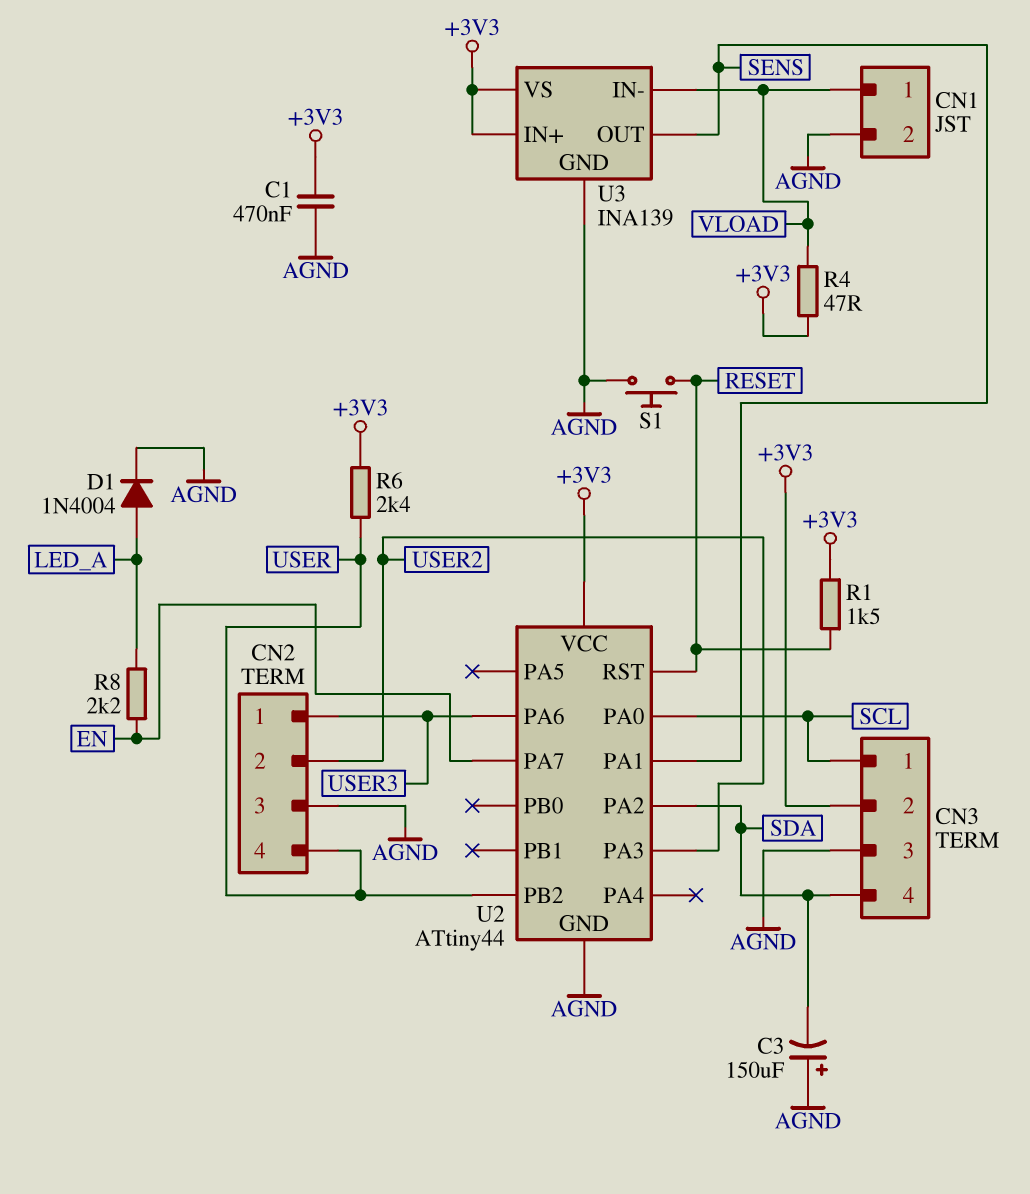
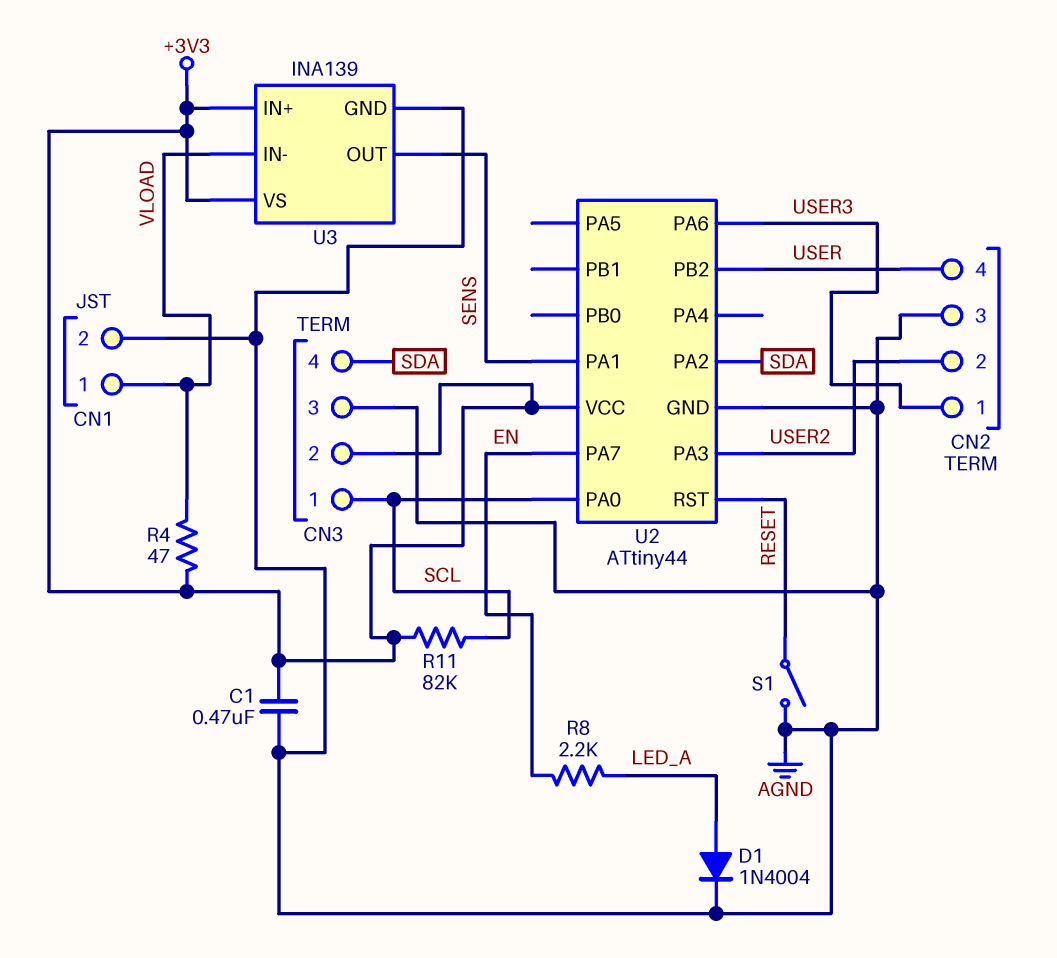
C3: 150uF (plus AGND, minus SDA) -> none
R1: 1.5k (+3V3, RESET) -> none
R6: 2.4k (+3V3, USER) -> none
R11: none -> 82k (+3V3, SCL)
S1: button (AGND, RESET) -> switch (AGND, RESET)

